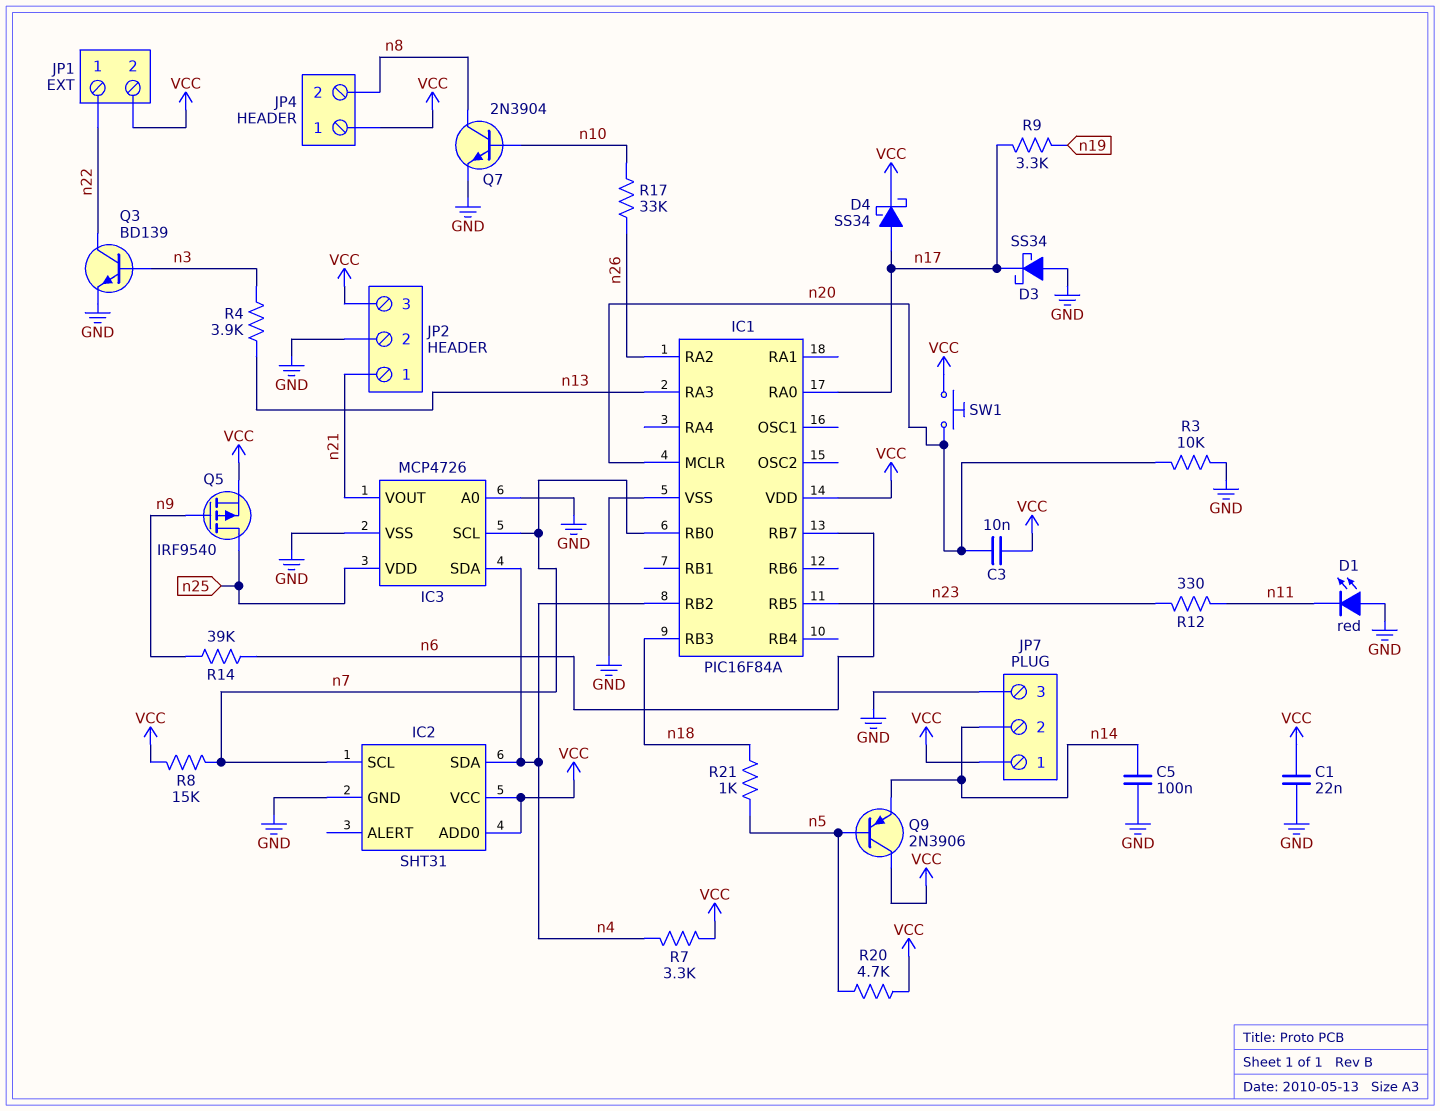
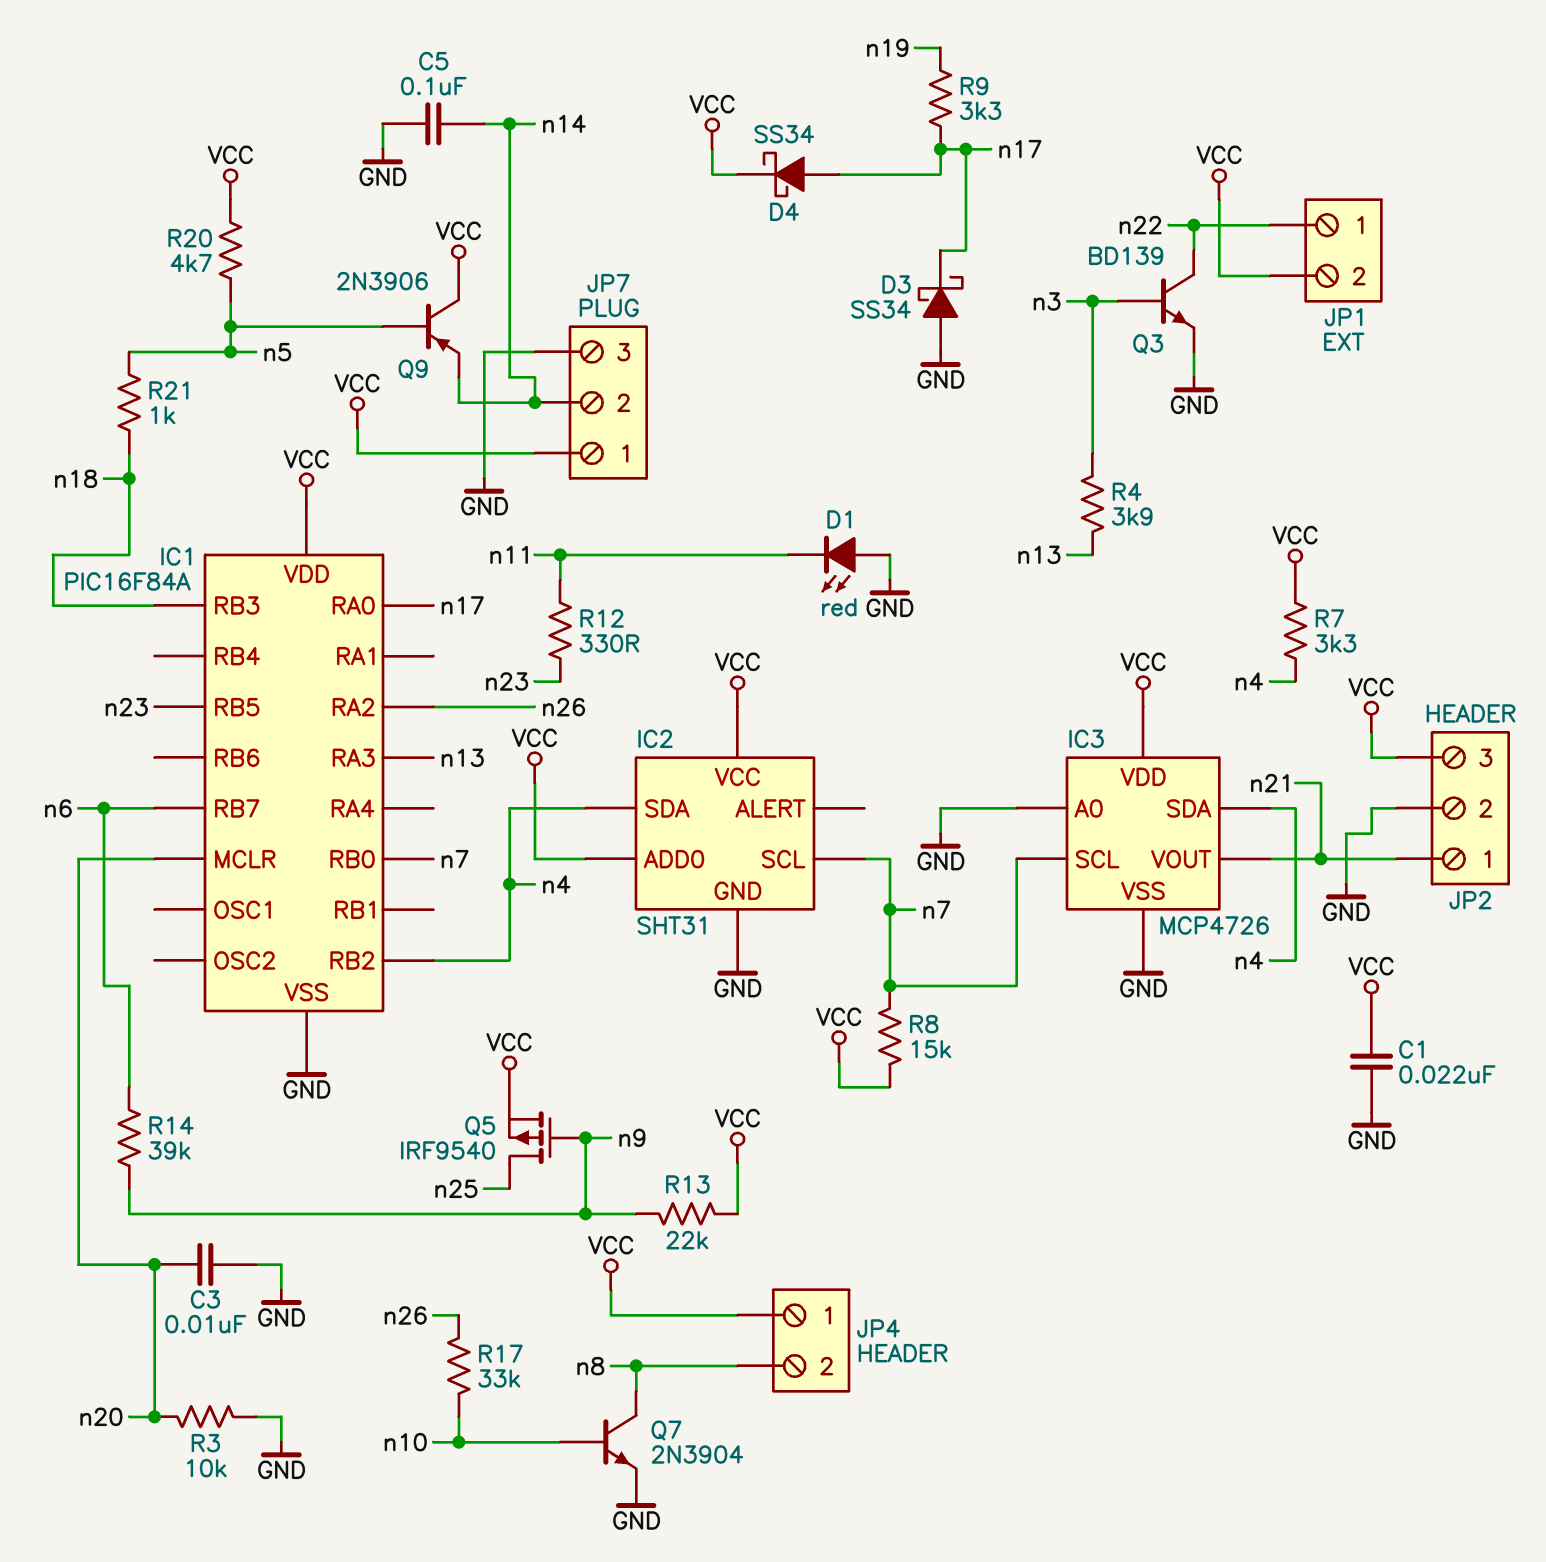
C3: 10nF (VCC, n20) -> 10nF (GND, n20)
IC3 pin VDD: n25 -> VCC
R13: none -> 22k (VCC, n9)
SW1: button (VCC, n20) -> none

